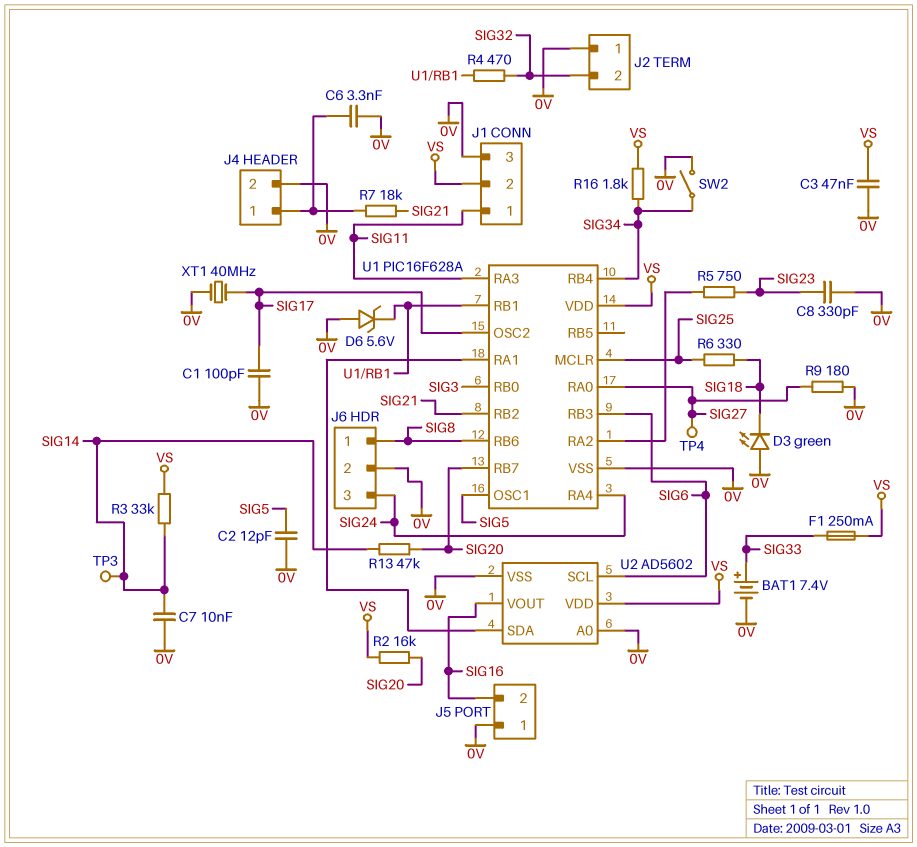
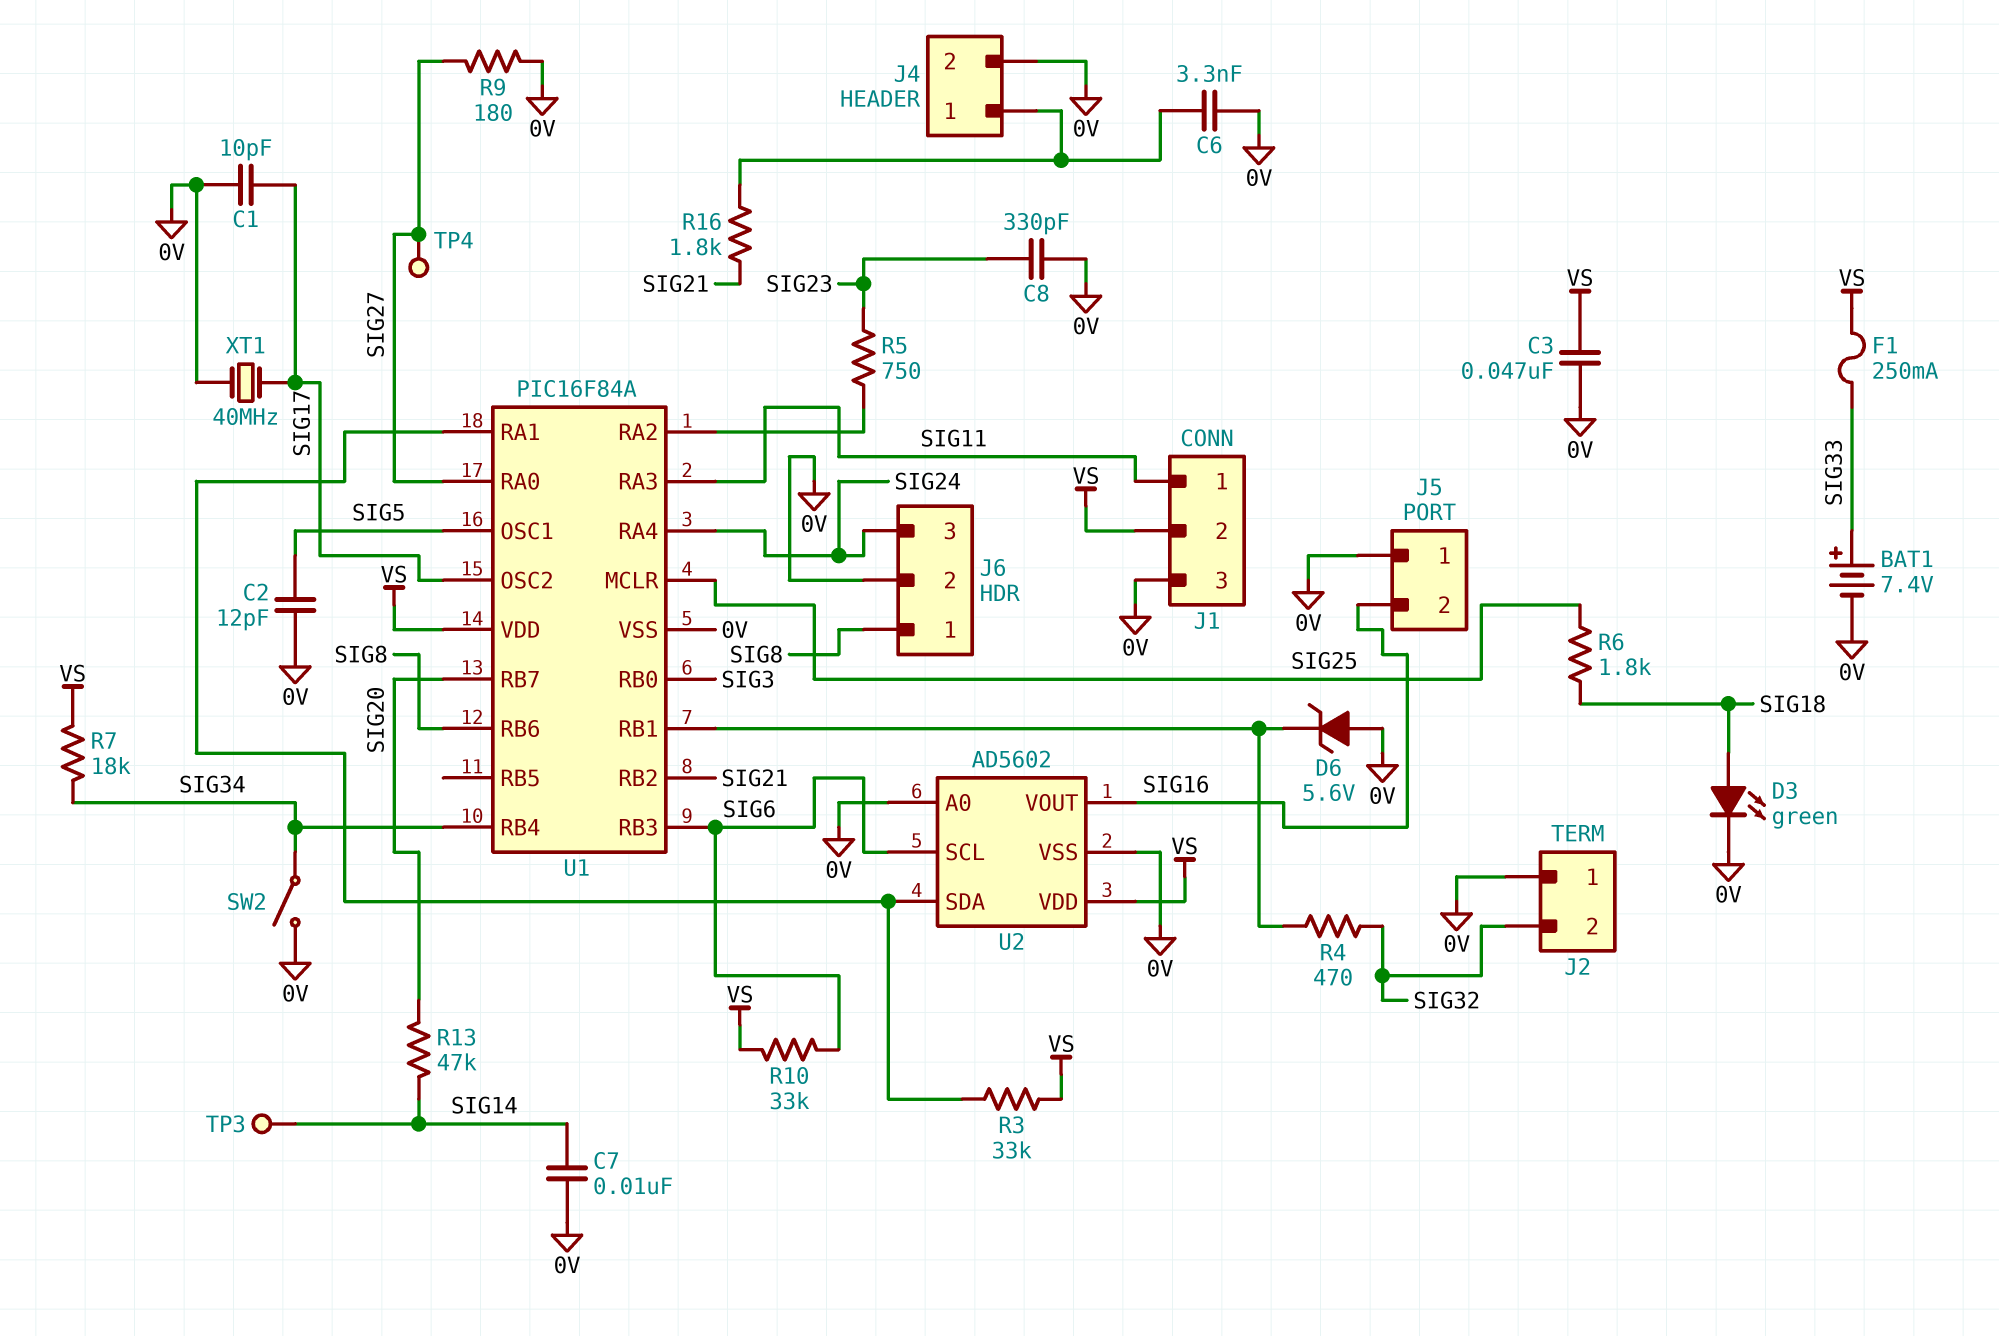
C1: 100pF (0V, SIG17) -> 10pF (0V, SIG17)
D3: LED green (A 0V, K SIG18) -> LED green (A SIG18, K 0V)
R2: 16k (SIG20, VS) -> none
R3: 33k (SIG14, VS) -> 33k (U1/RA1, VS)
R6: 330 (SIG18, SIG25) -> 1.8k (SIG18, SIG25)
R7: 18k (J4/1, SIG21) -> 18k (SIG34, VS)
R10: none -> 33k (SIG6, VS)
R16: 1.8k (SIG34, VS) -> 1.8k (J4/1, SIG21)
U1: PIC16F628A -> PIC16F84A

